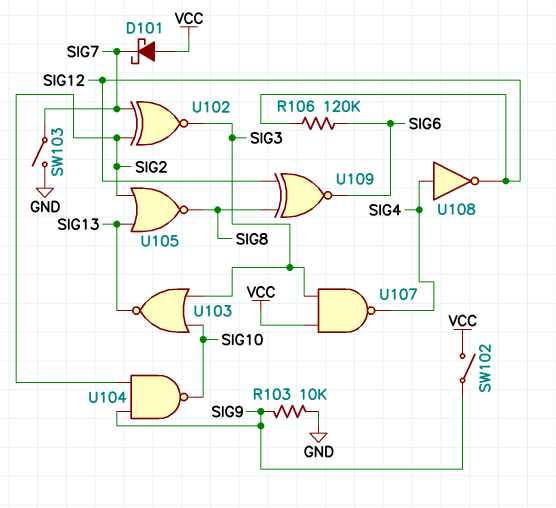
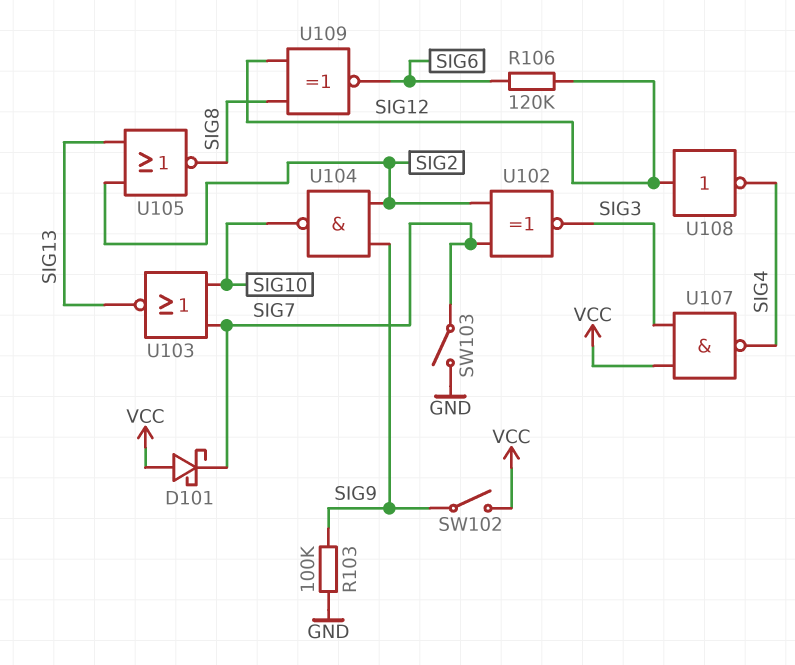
R103: 10k (GND, SIG9) -> 100k (GND, SIG9)
U103: NOR (in SIG3, in SIG10, out SIG13) -> NOR (in SIG7, in SIG10, out SIG13)
U108: NOT (in SIG4, out SIG12) -> NOT (in SIG12, out SIG4)

